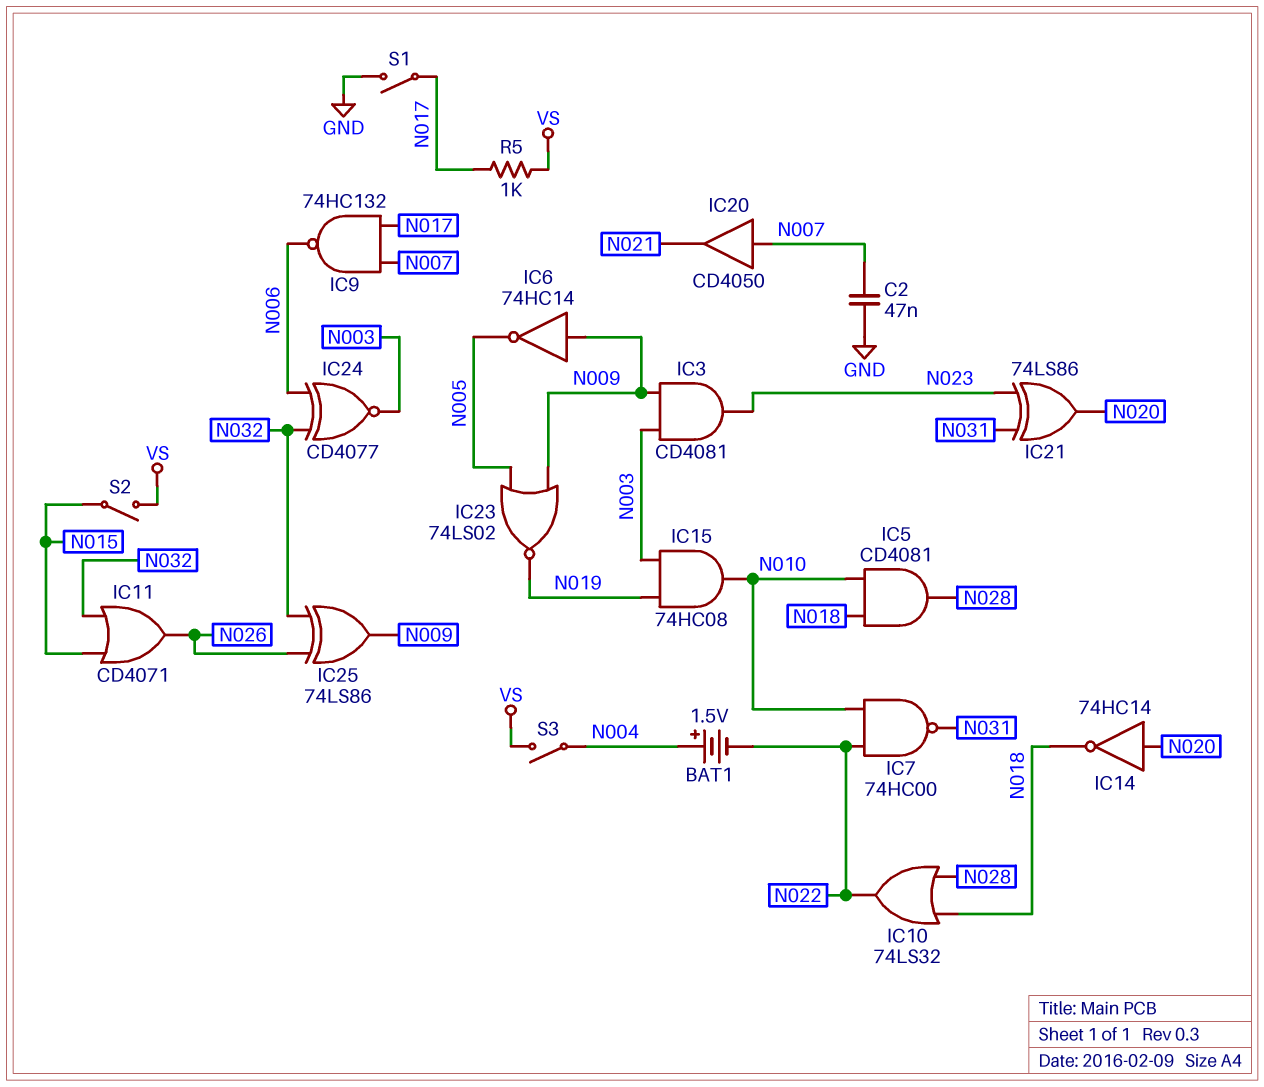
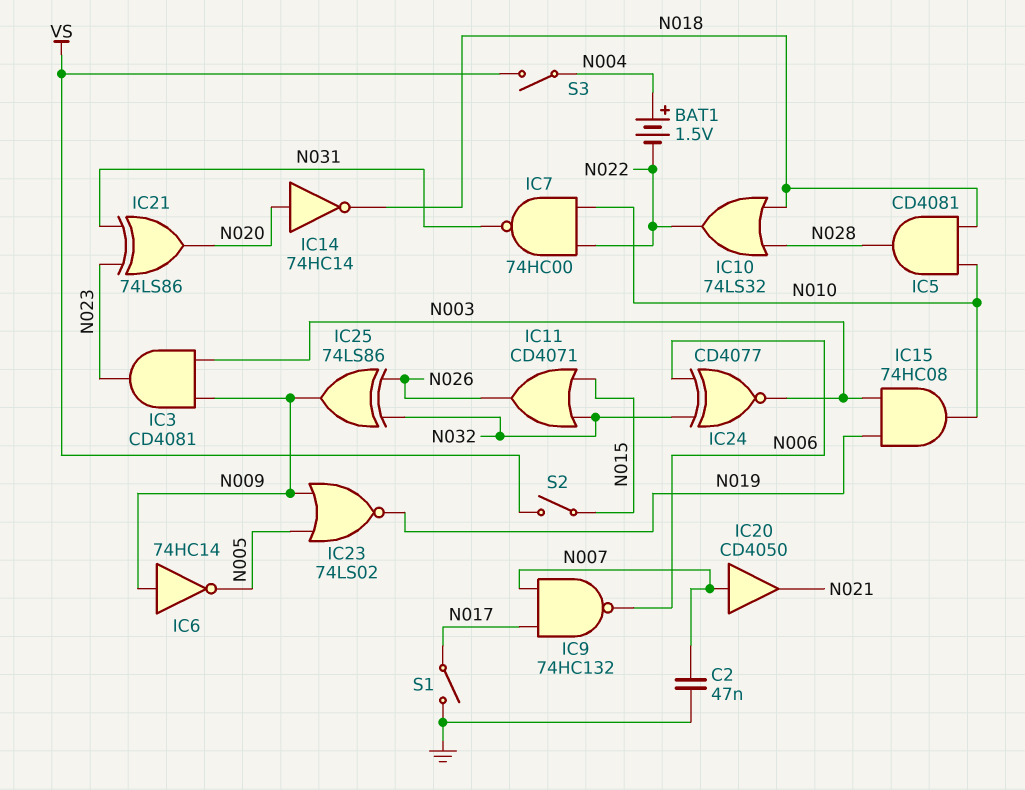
R5: 1k (N017, VS) -> none

